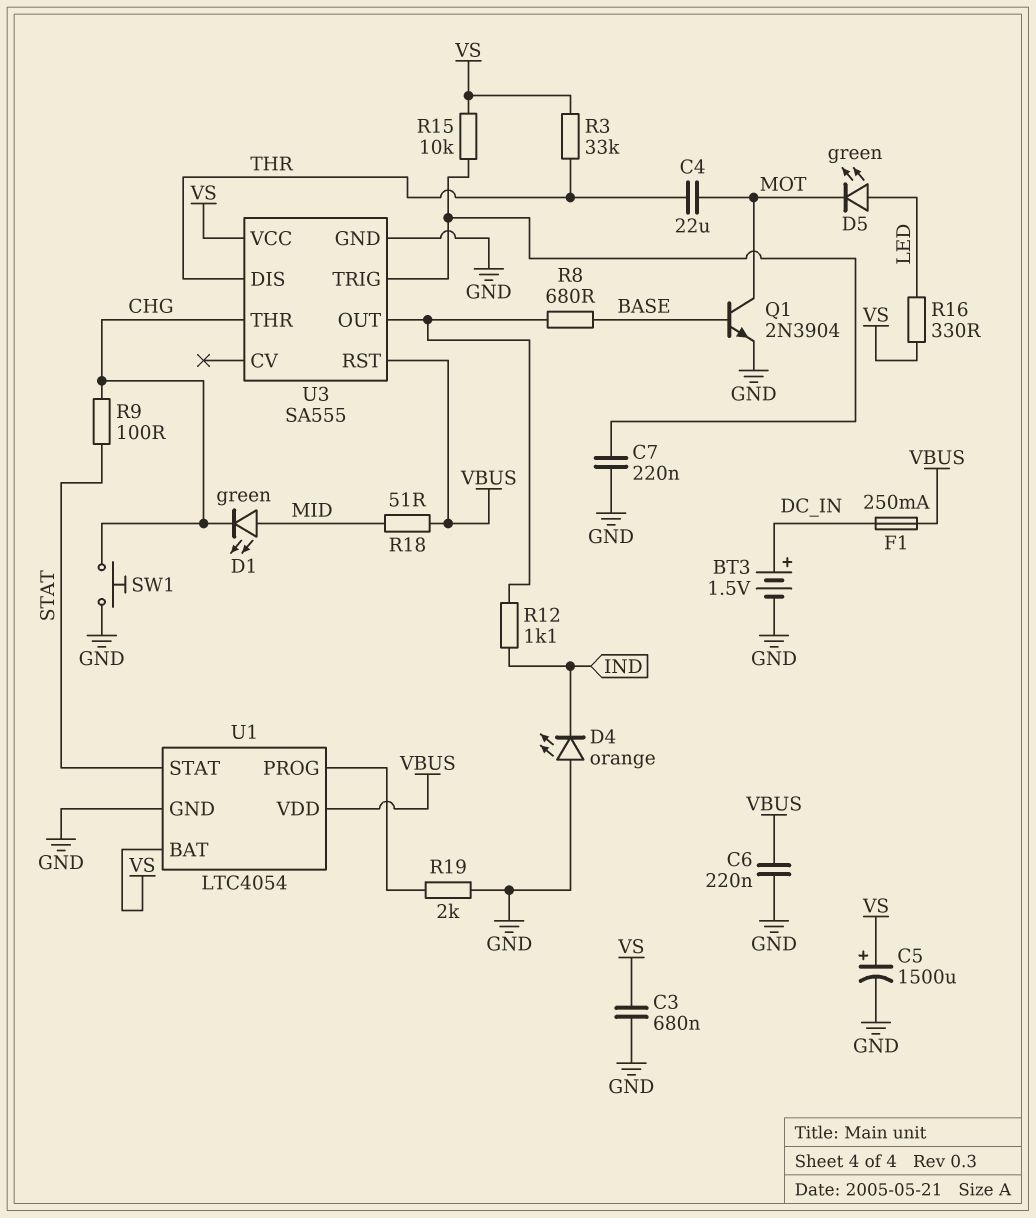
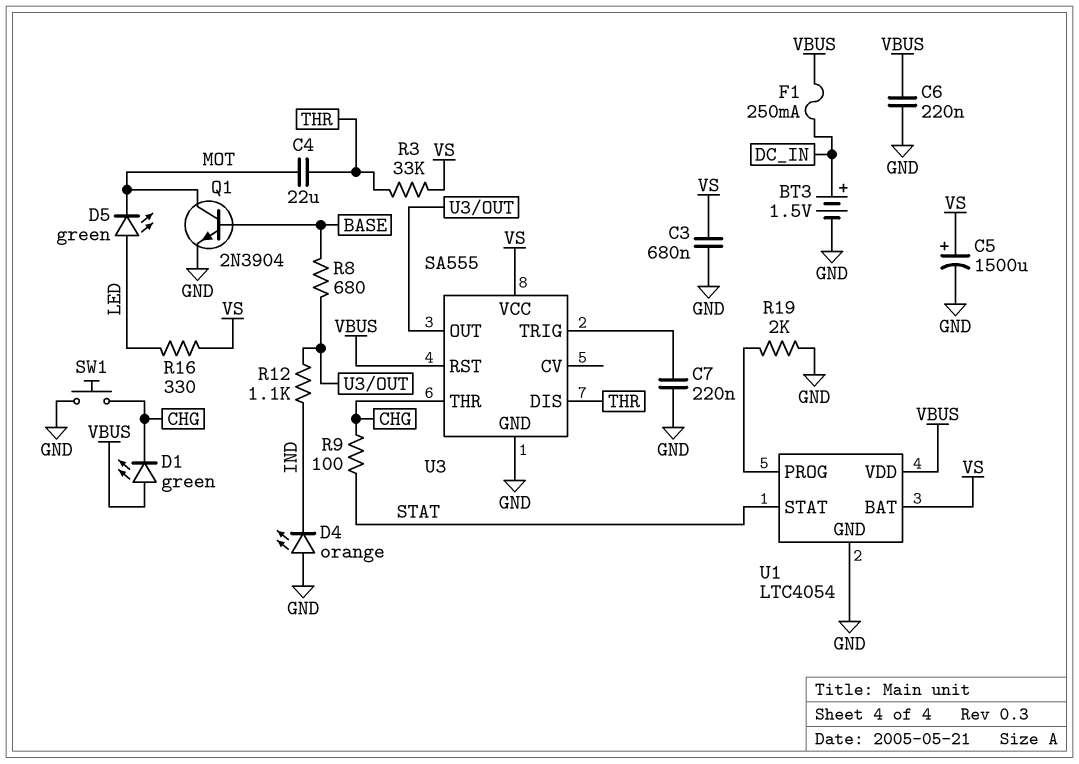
D1: LED green (A MID, K CHG) -> LED green (A VBUS, K CHG)
R15: 10k (U3/TRIG, VS) -> none
R18: 51 (MID, VBUS) -> none

